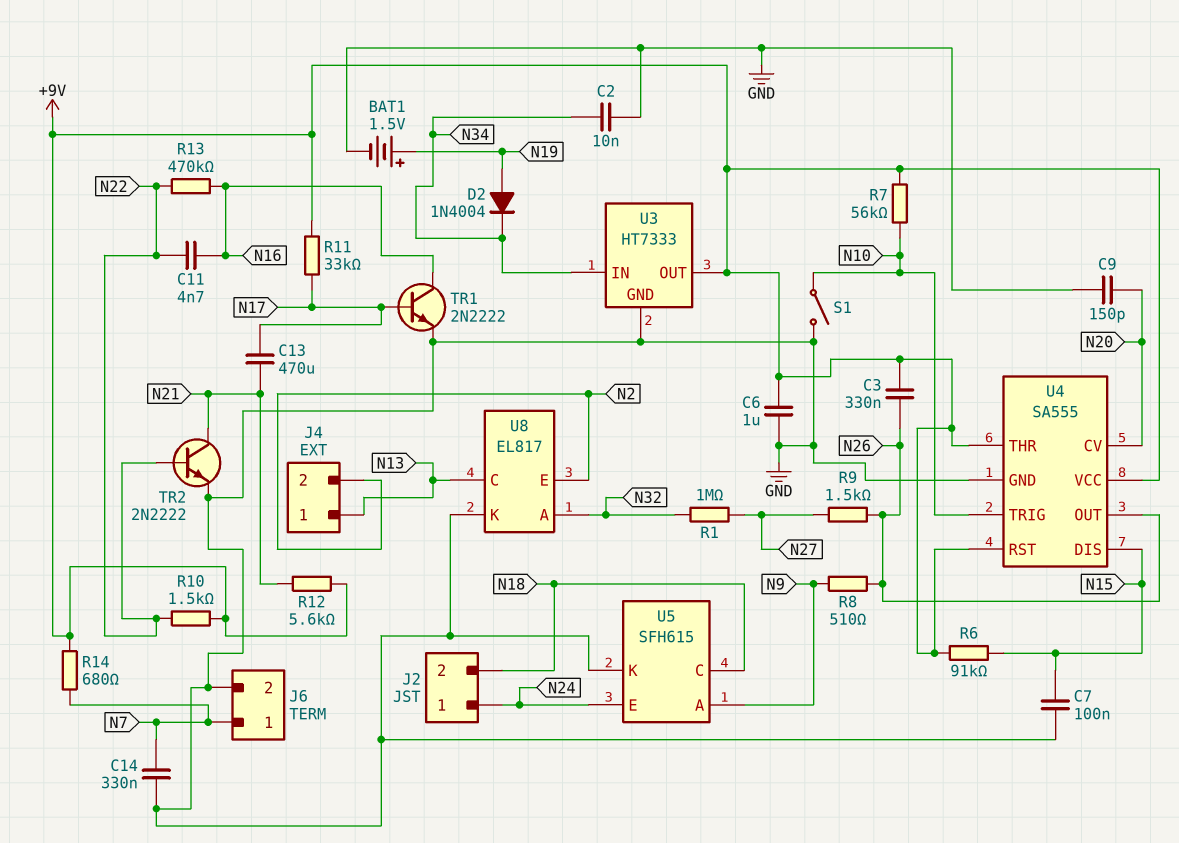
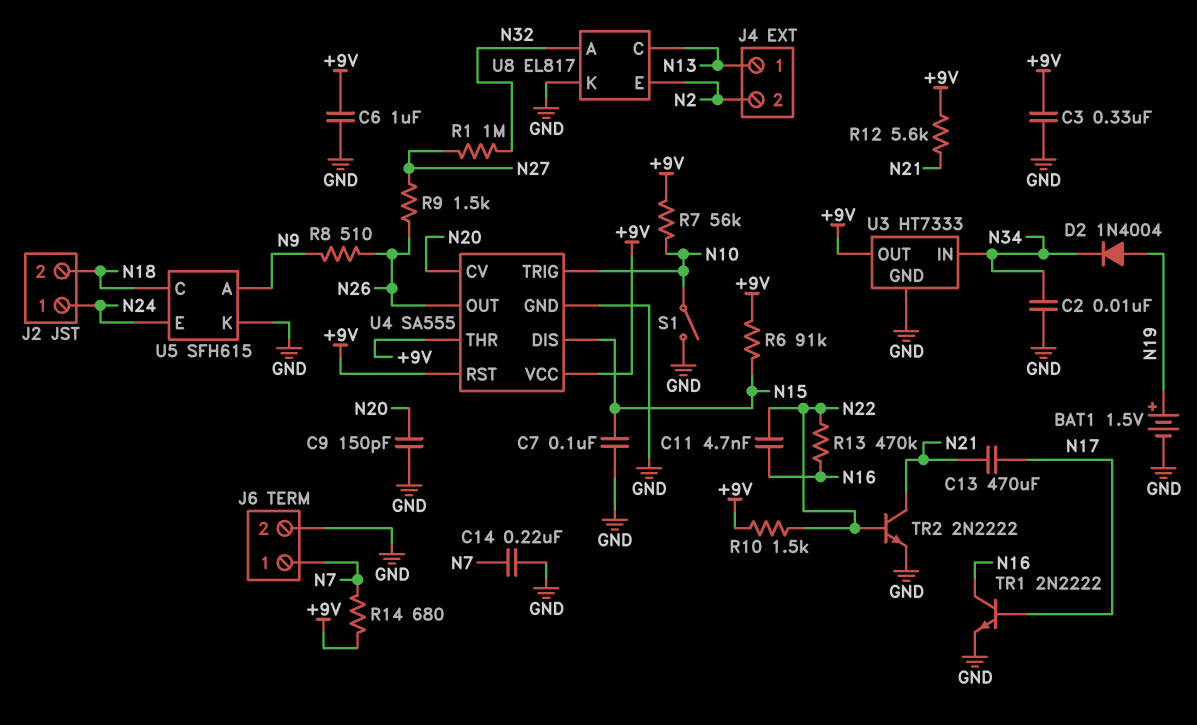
C3: 330nF (+9V, N26) -> 330nF (+9V, GND)
C14: 330nF (GND, N7) -> 220nF (GND, N7)
R11: 33k (+9V, N17) -> none

